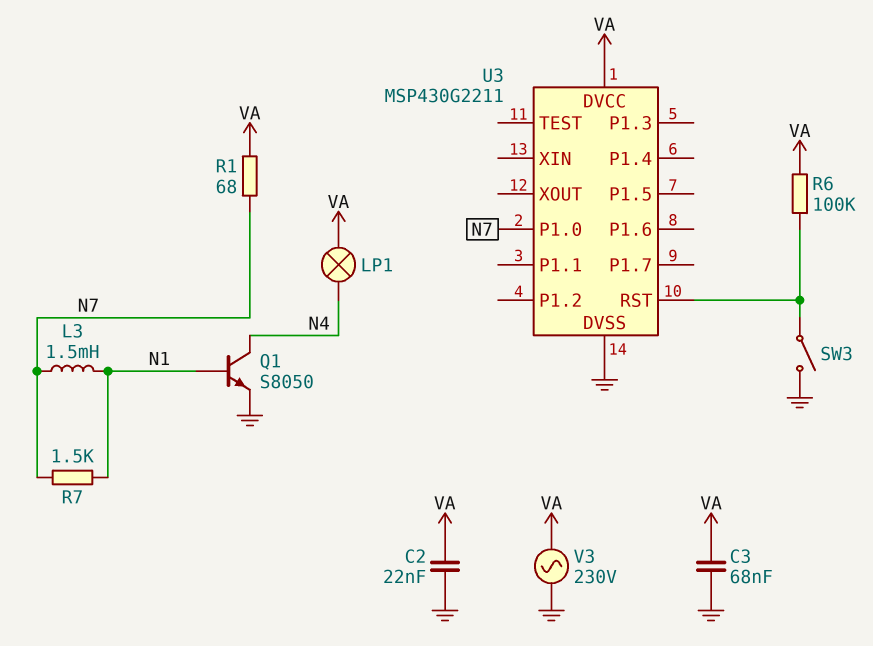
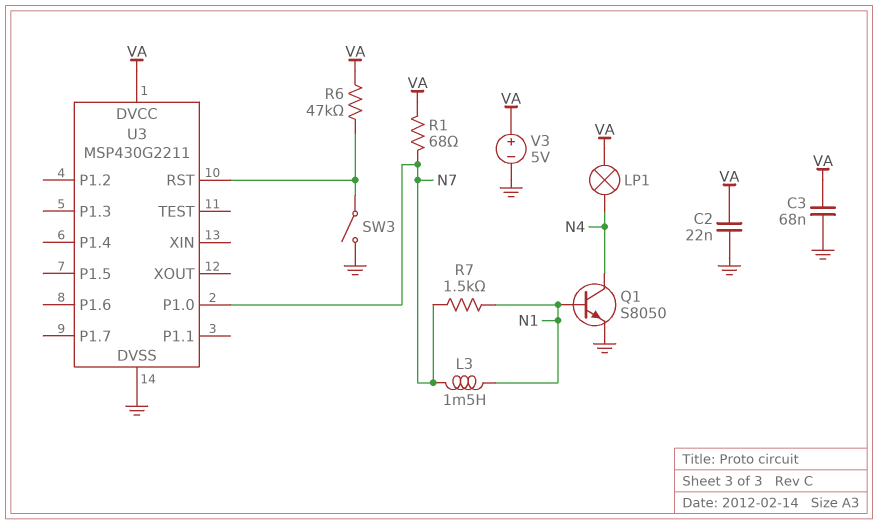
R6: 100k (U3/RST, VA) -> 47k (U3/RST, VA)
V3: AC 230V (GND, VA) -> 5V (plus VA, minus GND)

